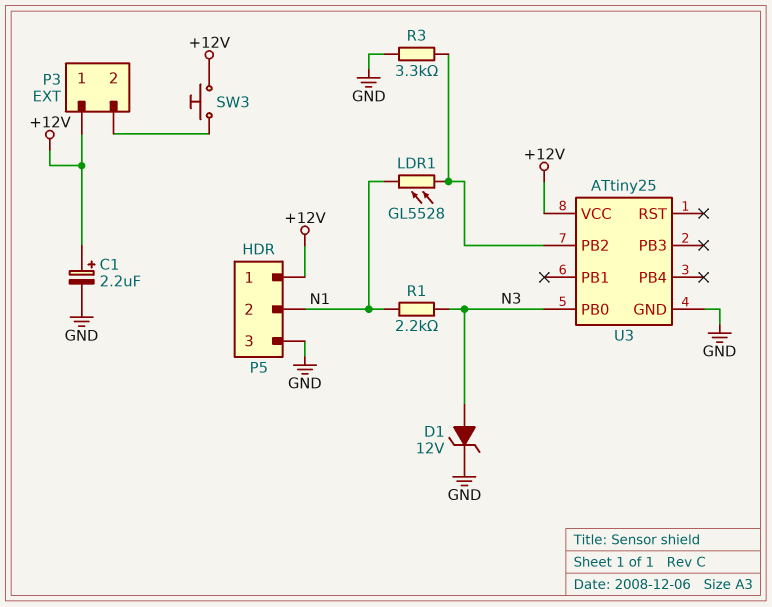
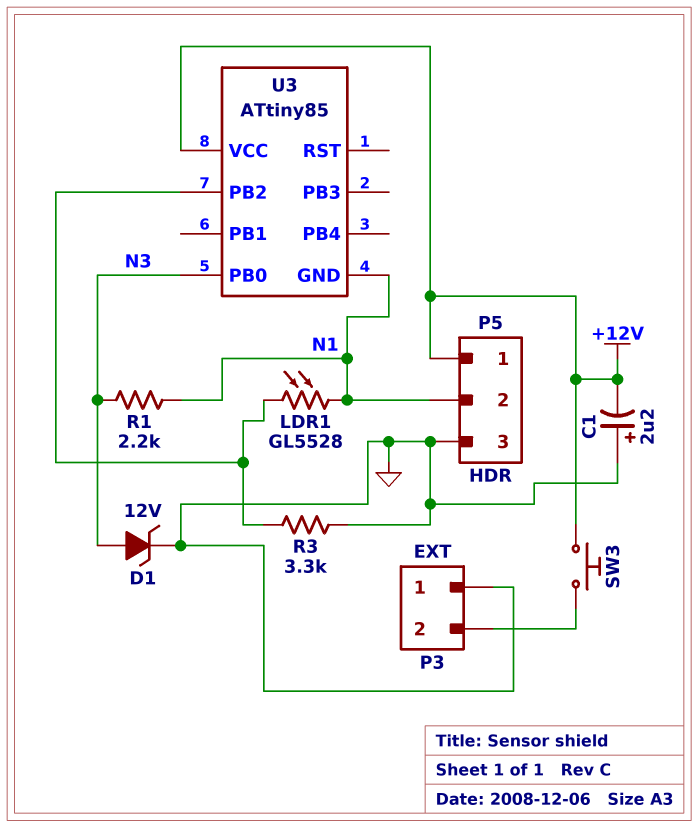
C1: 2.2uF (plus +12V, minus GND) -> 2.2uF (plus GND, minus +12V)
P3 pin 1: +12V -> GND
U3: ATtiny25 -> ATtiny85
U3 pin GND: GND -> N1

